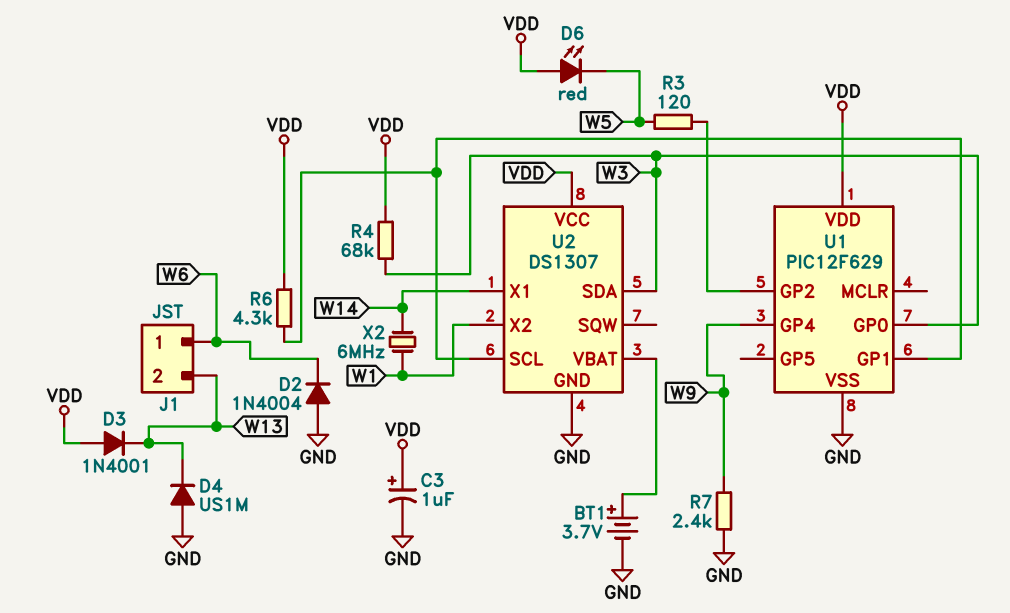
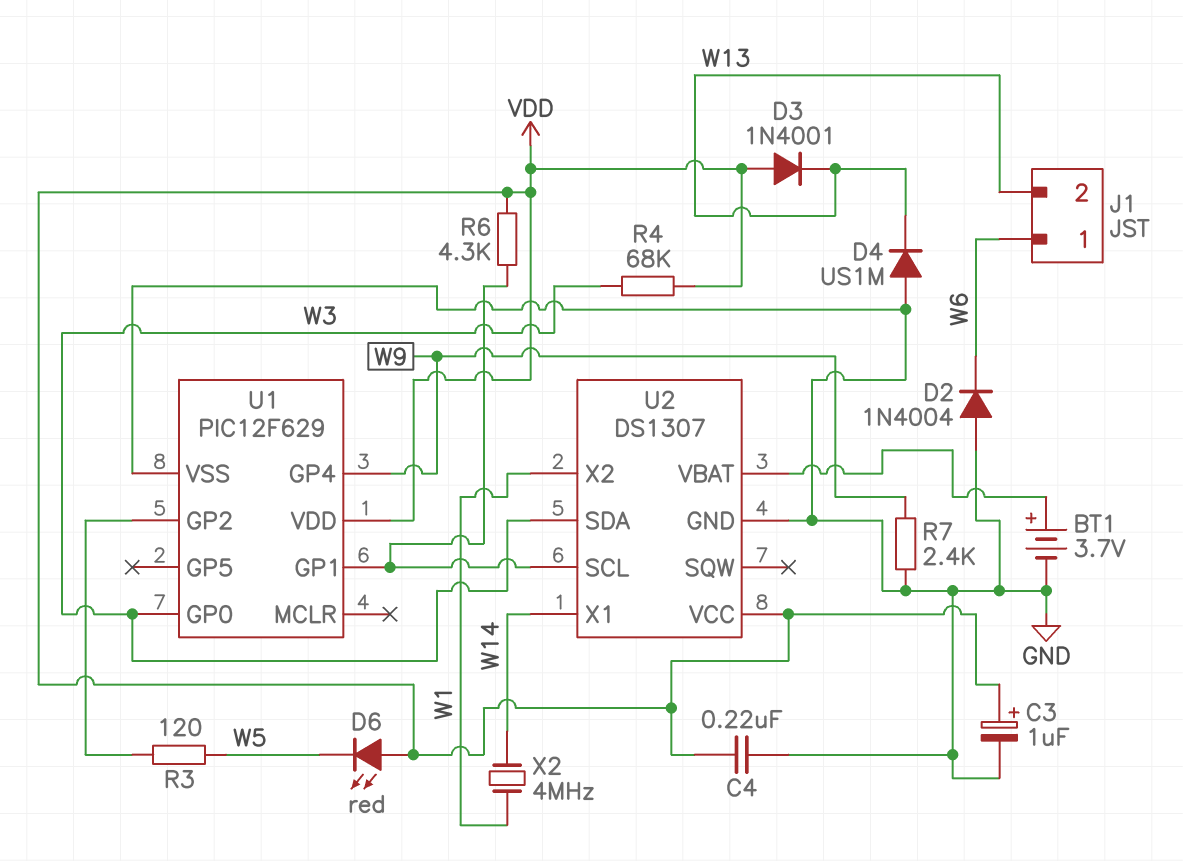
C4: none -> 220nF (GND, VDD)
X2: 6MHz (W1, W14) -> 4MHz (W1, W14)

